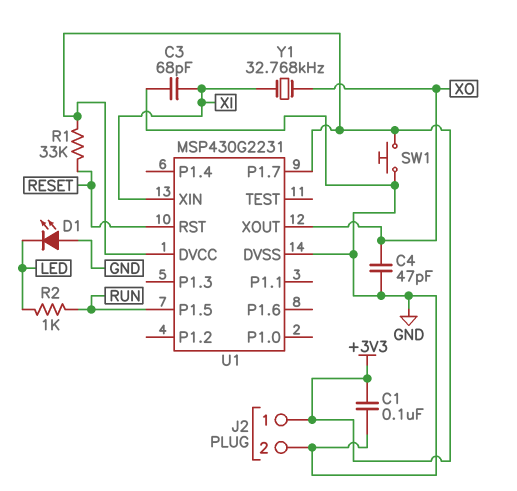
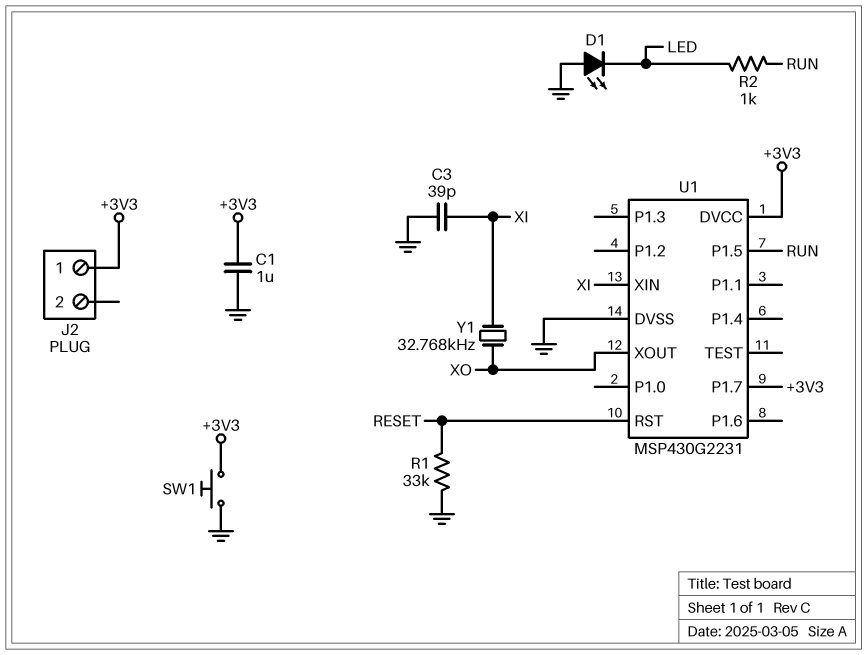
C1: 100nF (+3V3, GND) -> 1uF (+3V3, GND)
C3: 68pF (GND, XI) -> 39pF (GND, XI)
C4: 47pF (GND, XO) -> none
J2 pin 2: GND -> none
R1: 33k (+3V3, RESET) -> 33k (GND, RESET)

